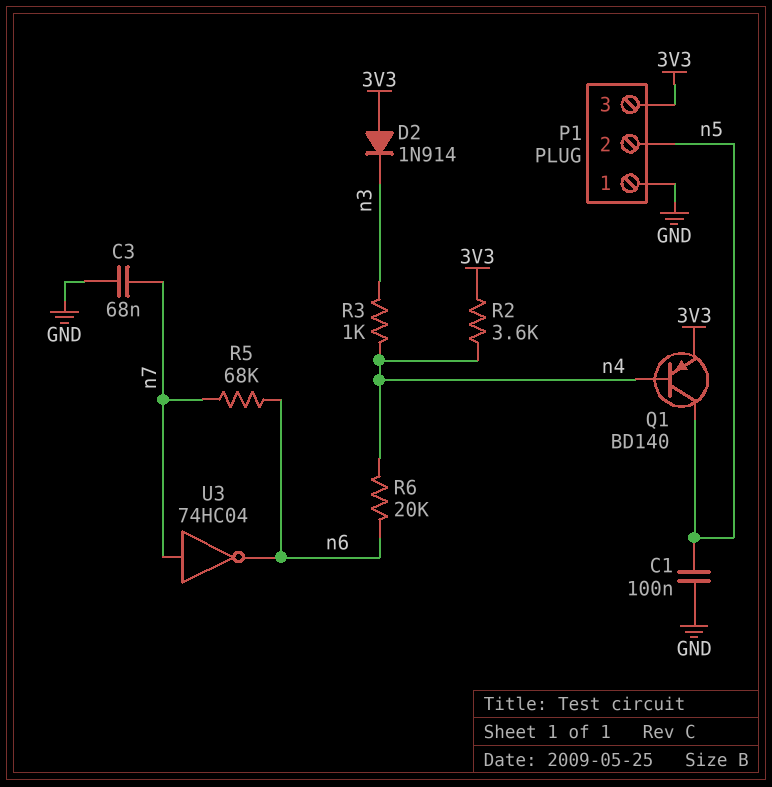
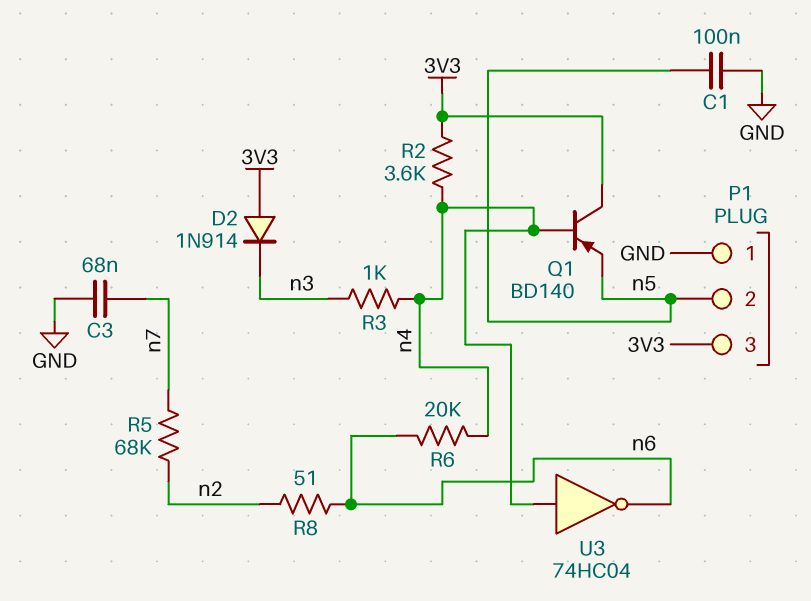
Q1: PNP BD140 (B n4, C n5, E 3V3) -> PNP BD140 (B n4, C 3V3, E n5)
R5: 68k (n6, n7) -> 68k (n2, n7)
R8: none -> 51 (n2, n6)
U3: NOT 74HC04 (in n7, out n6) -> NOT 74HC04 (in n4, out n6)

